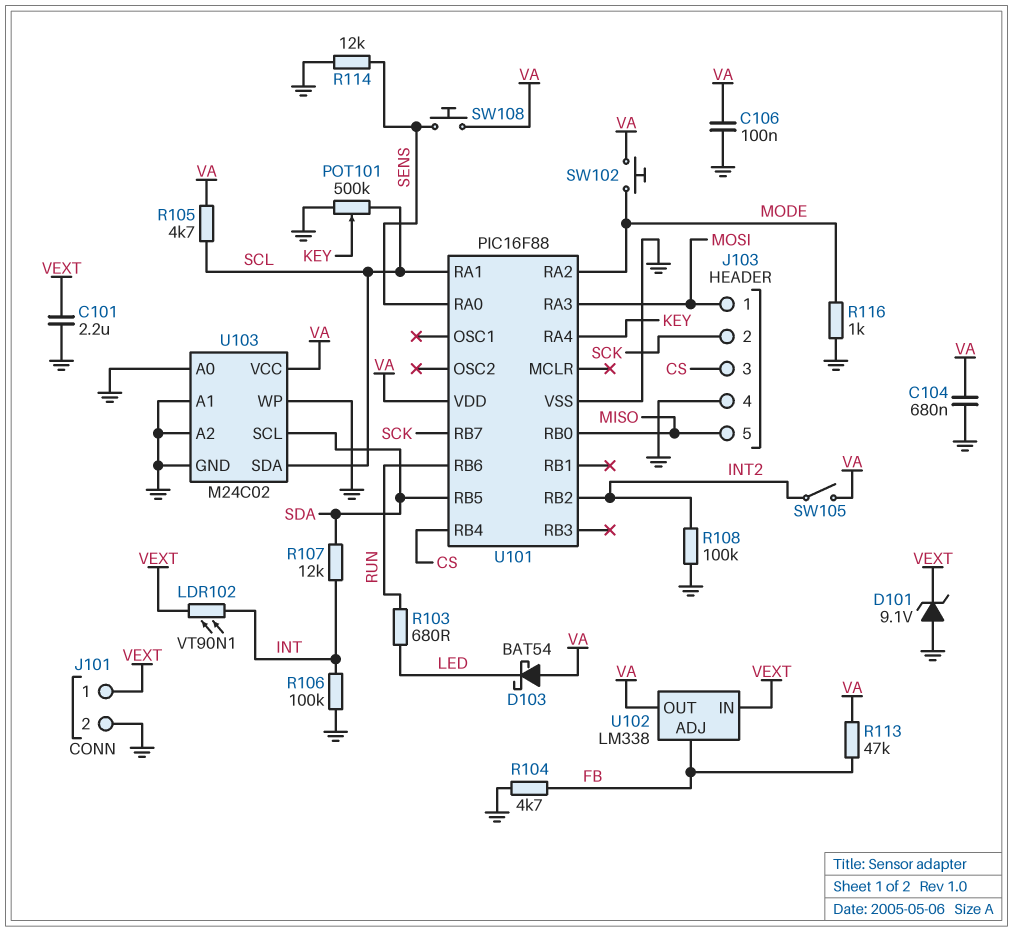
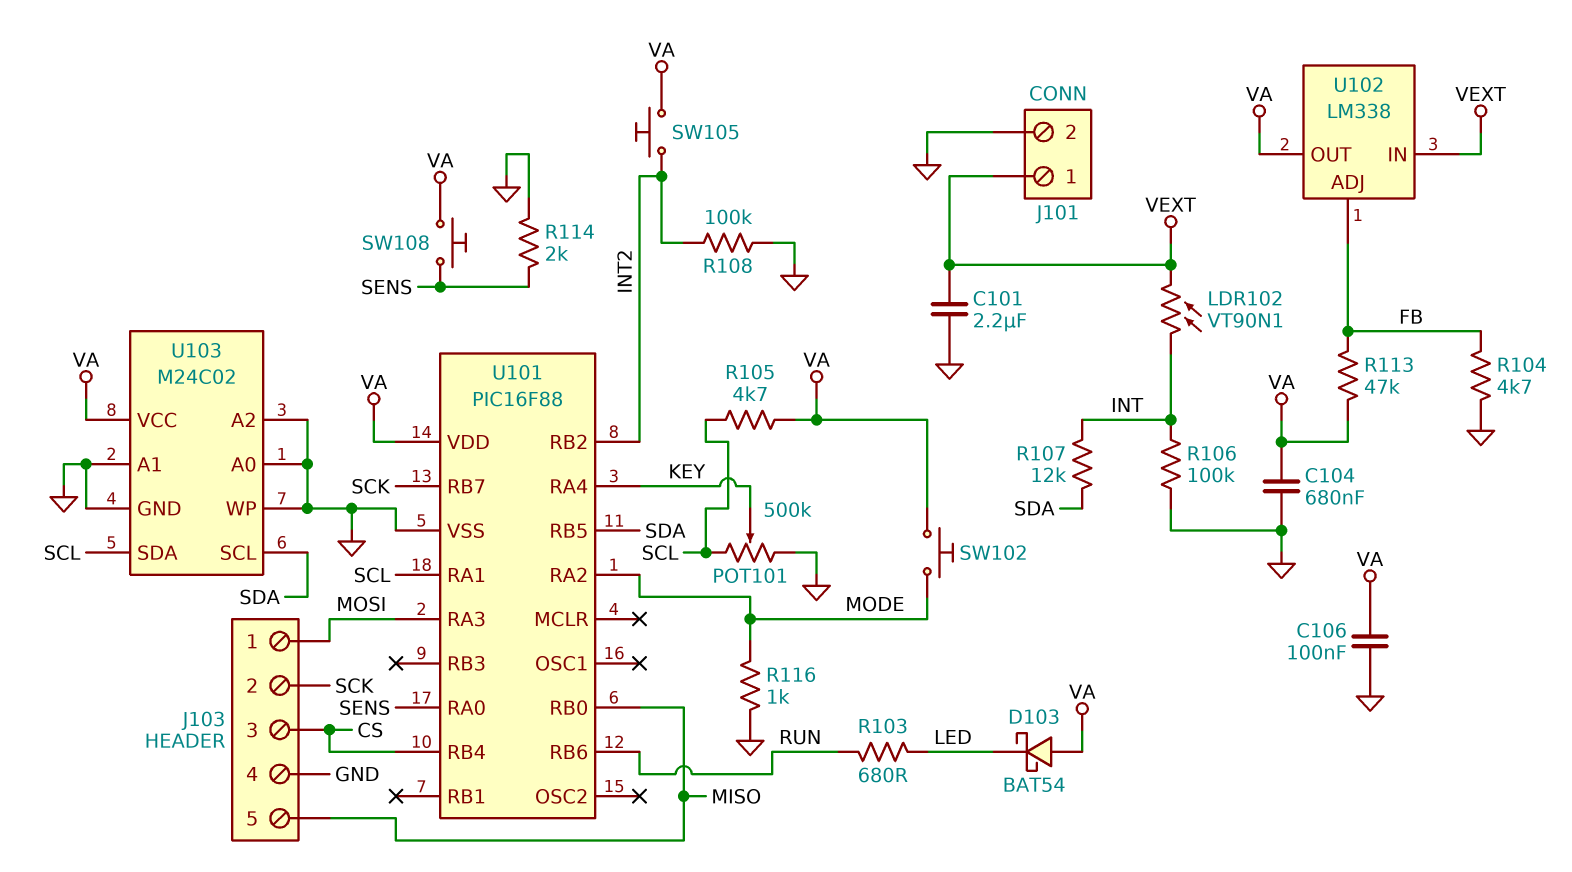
D101: zener 9.1V (A GND, K VEXT) -> none
R114: 12k (GND, SENS) -> 2k (GND, SENS)
SW105: switch (INT2, VA) -> button (INT2, VA)

